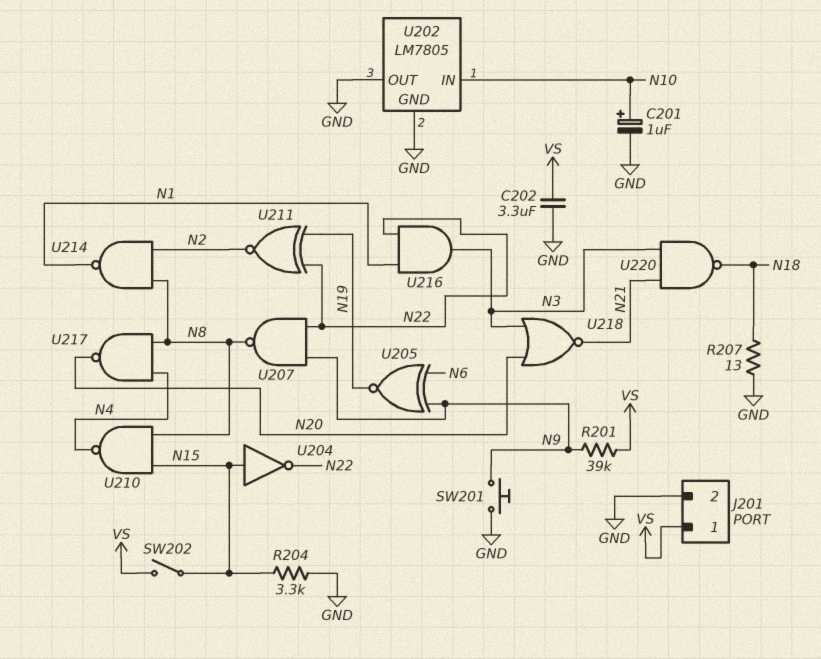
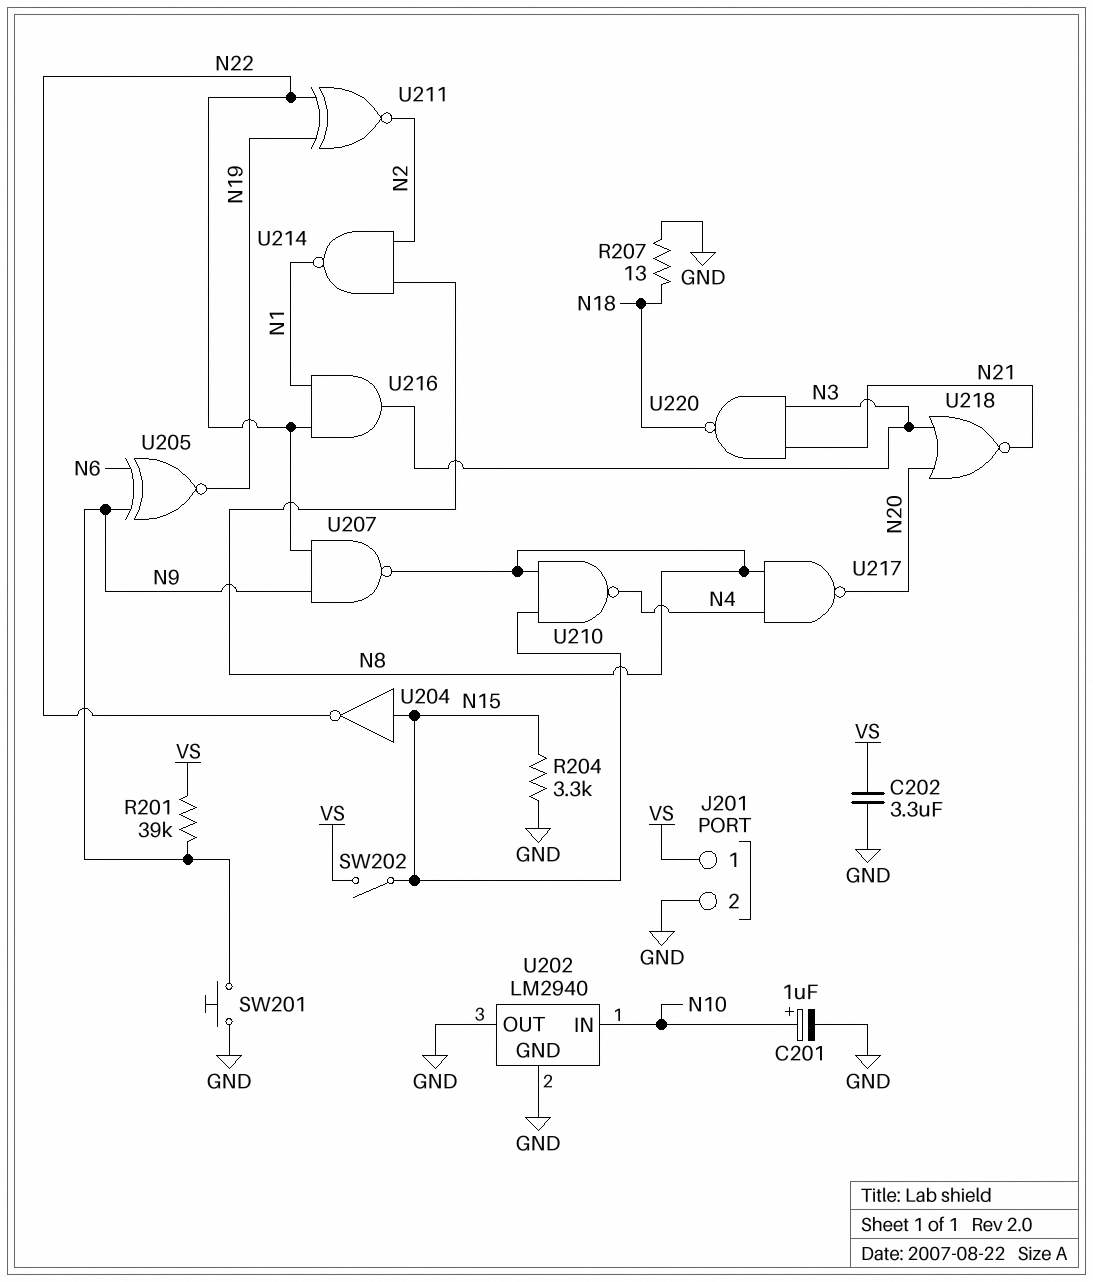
U202: LM7805 -> LM2940

